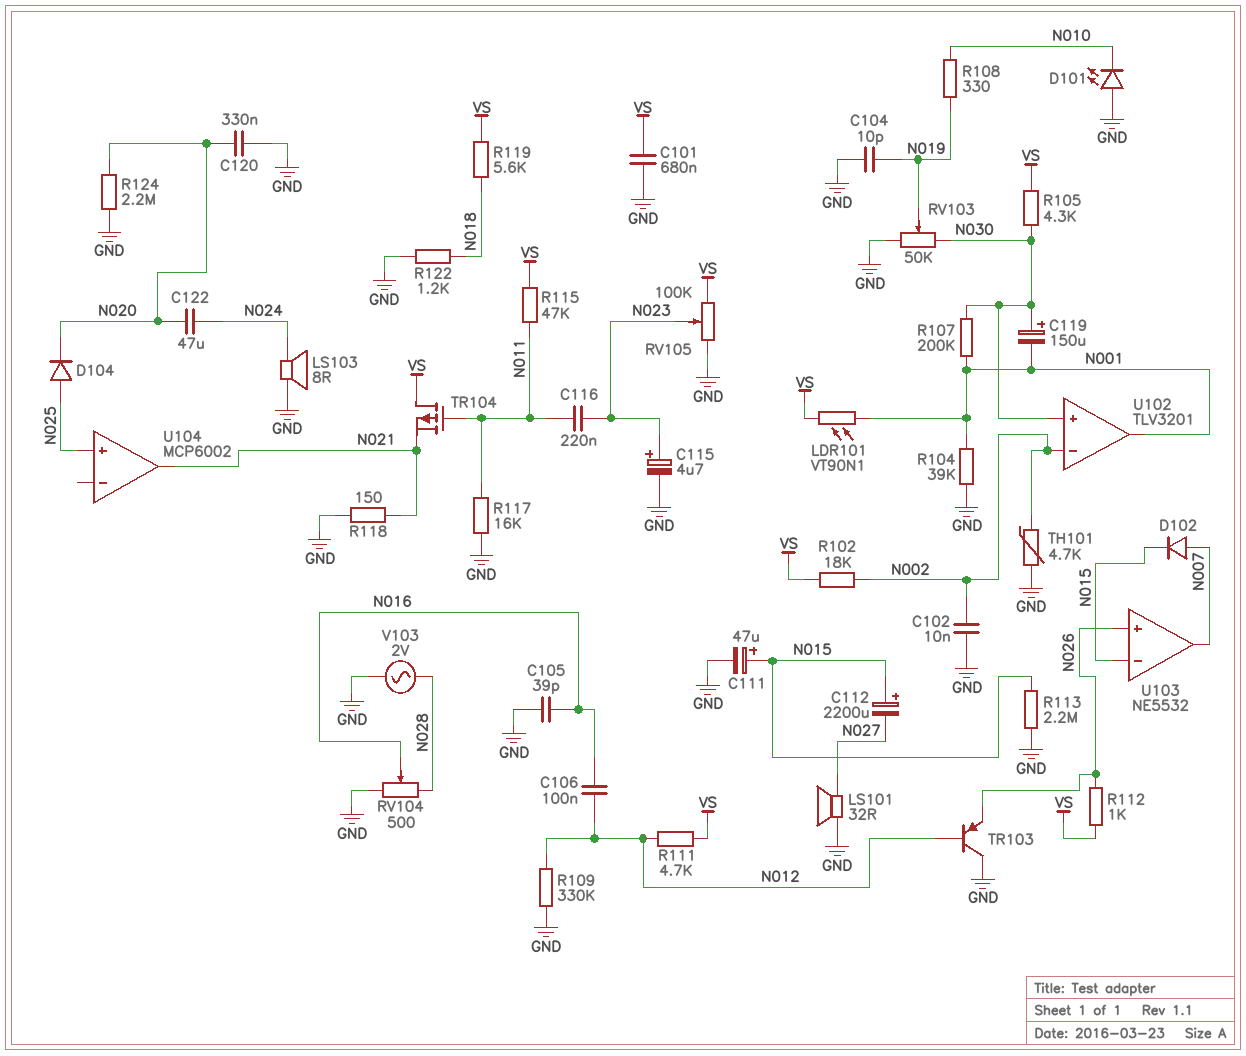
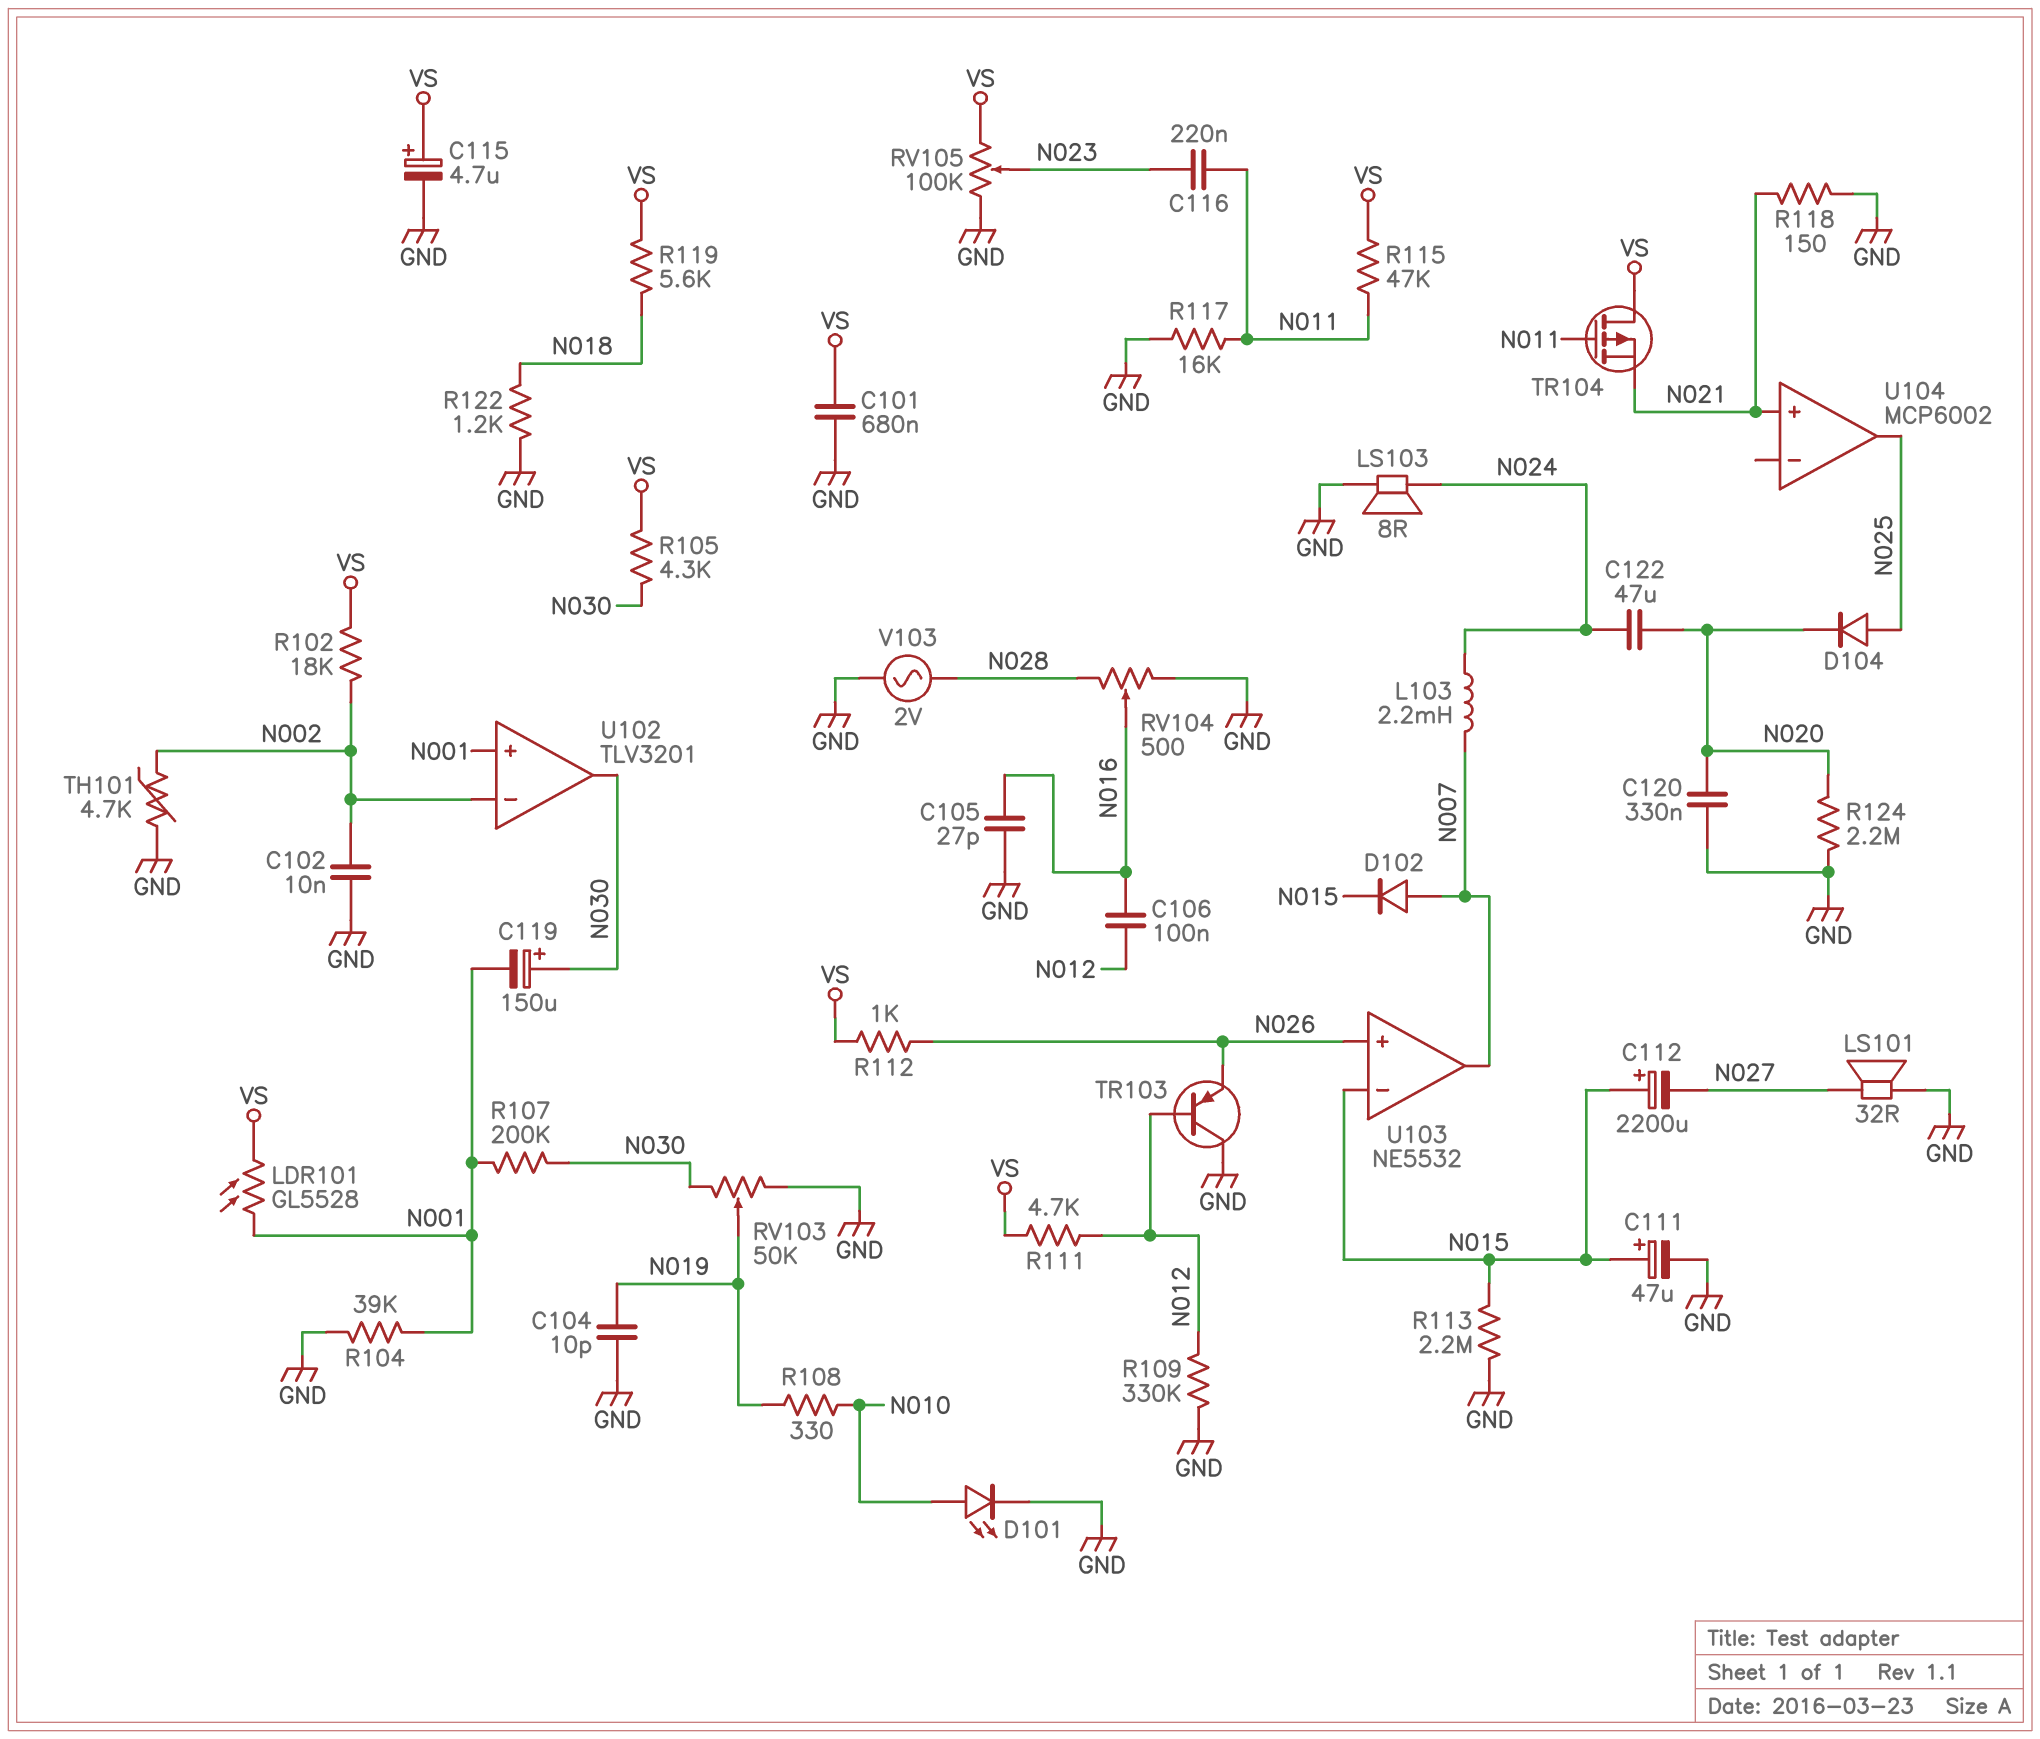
C105: 39pF (GND, N016) -> 27pF (GND, N016)
C115: 4.7uF (plus N023, minus GND) -> 4.7uF (plus VS, minus GND)
D101: LED (A GND, K N010) -> LED (A N010, K GND)
L103: none -> 2.2mH (N007, N024)
LDR101: VT90N1 (N001, VS) -> GL5528 (N001, VS)
U102 pin in+: N030 -> N001
U102 pin out: N001 -> N030
U104 pin in+: N025 -> N021
U104 pin out: N021 -> N025

